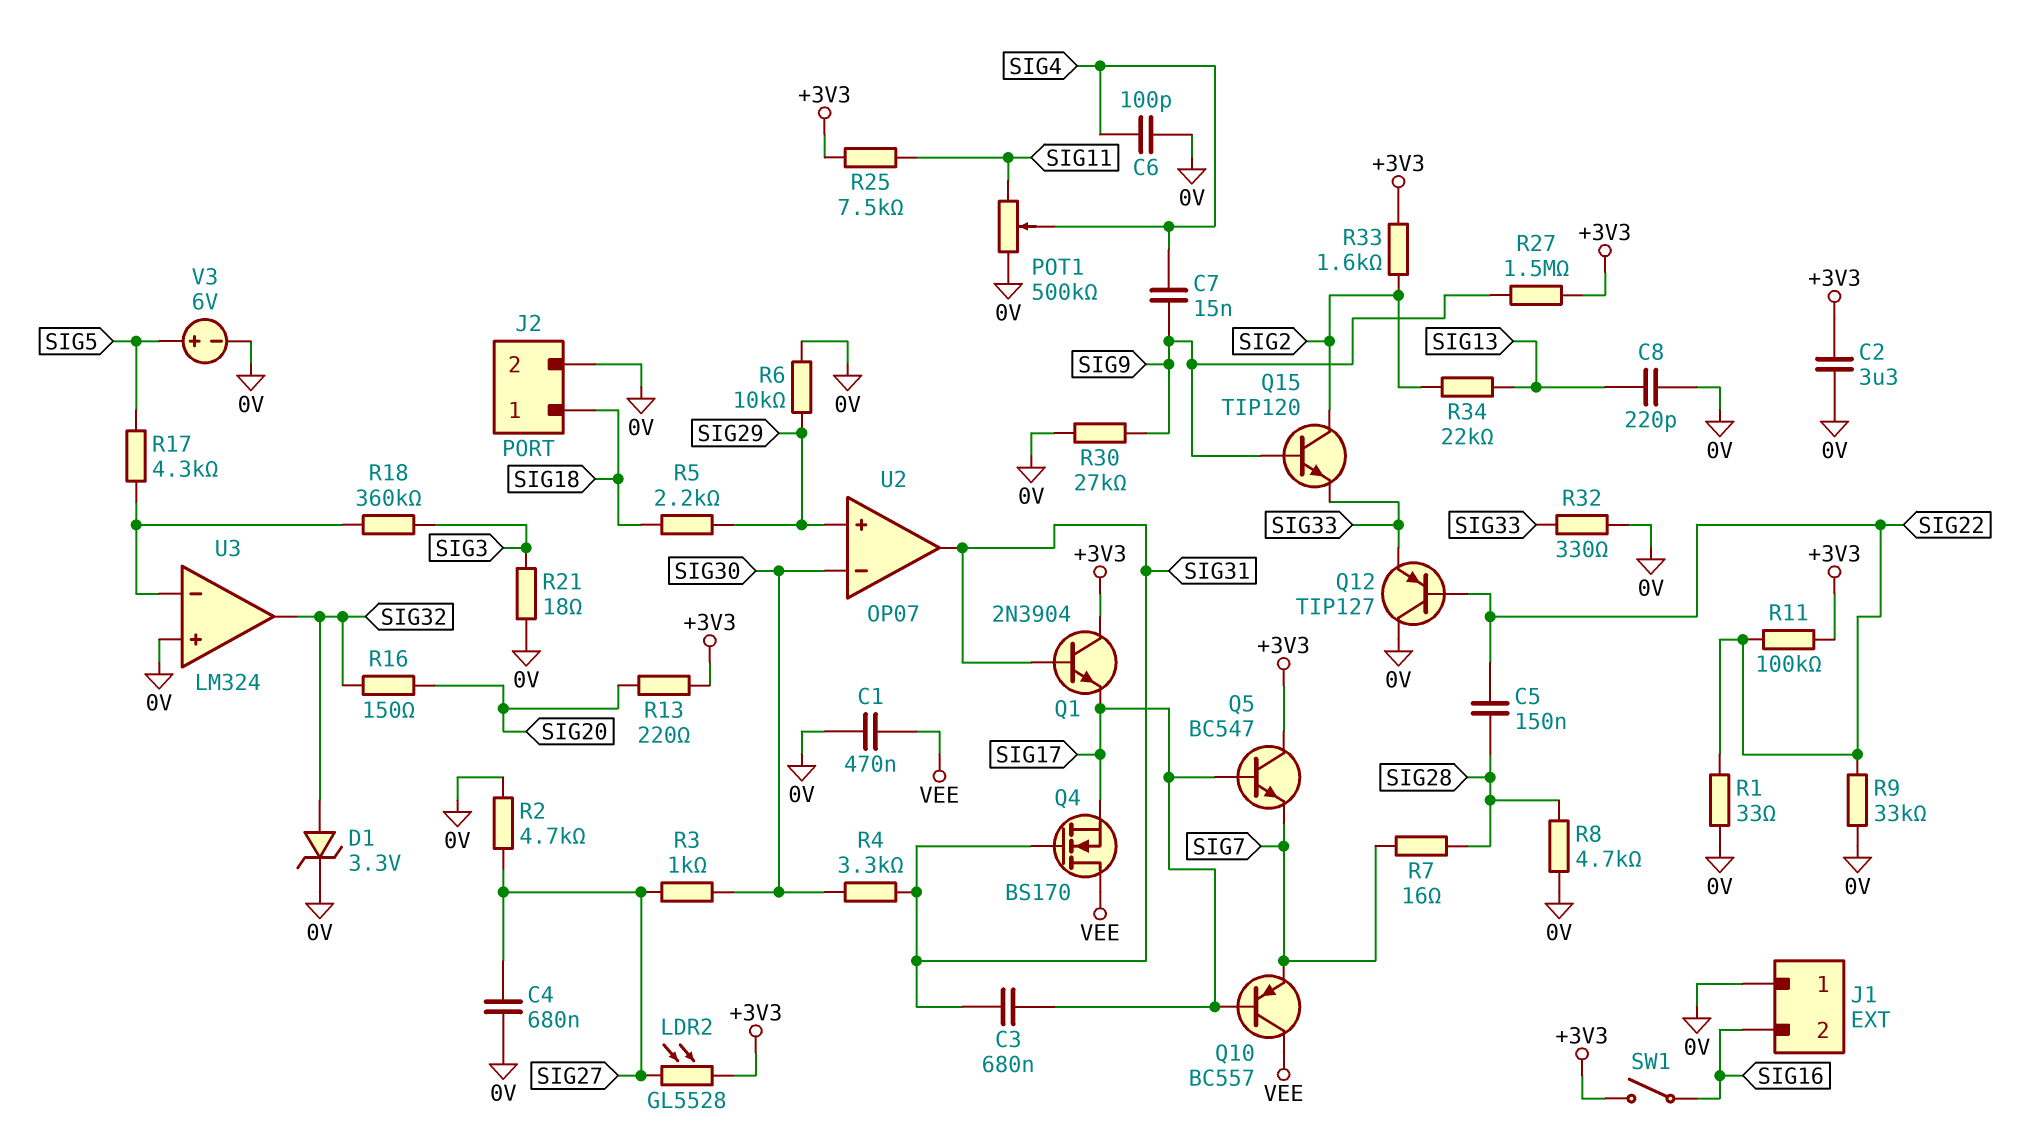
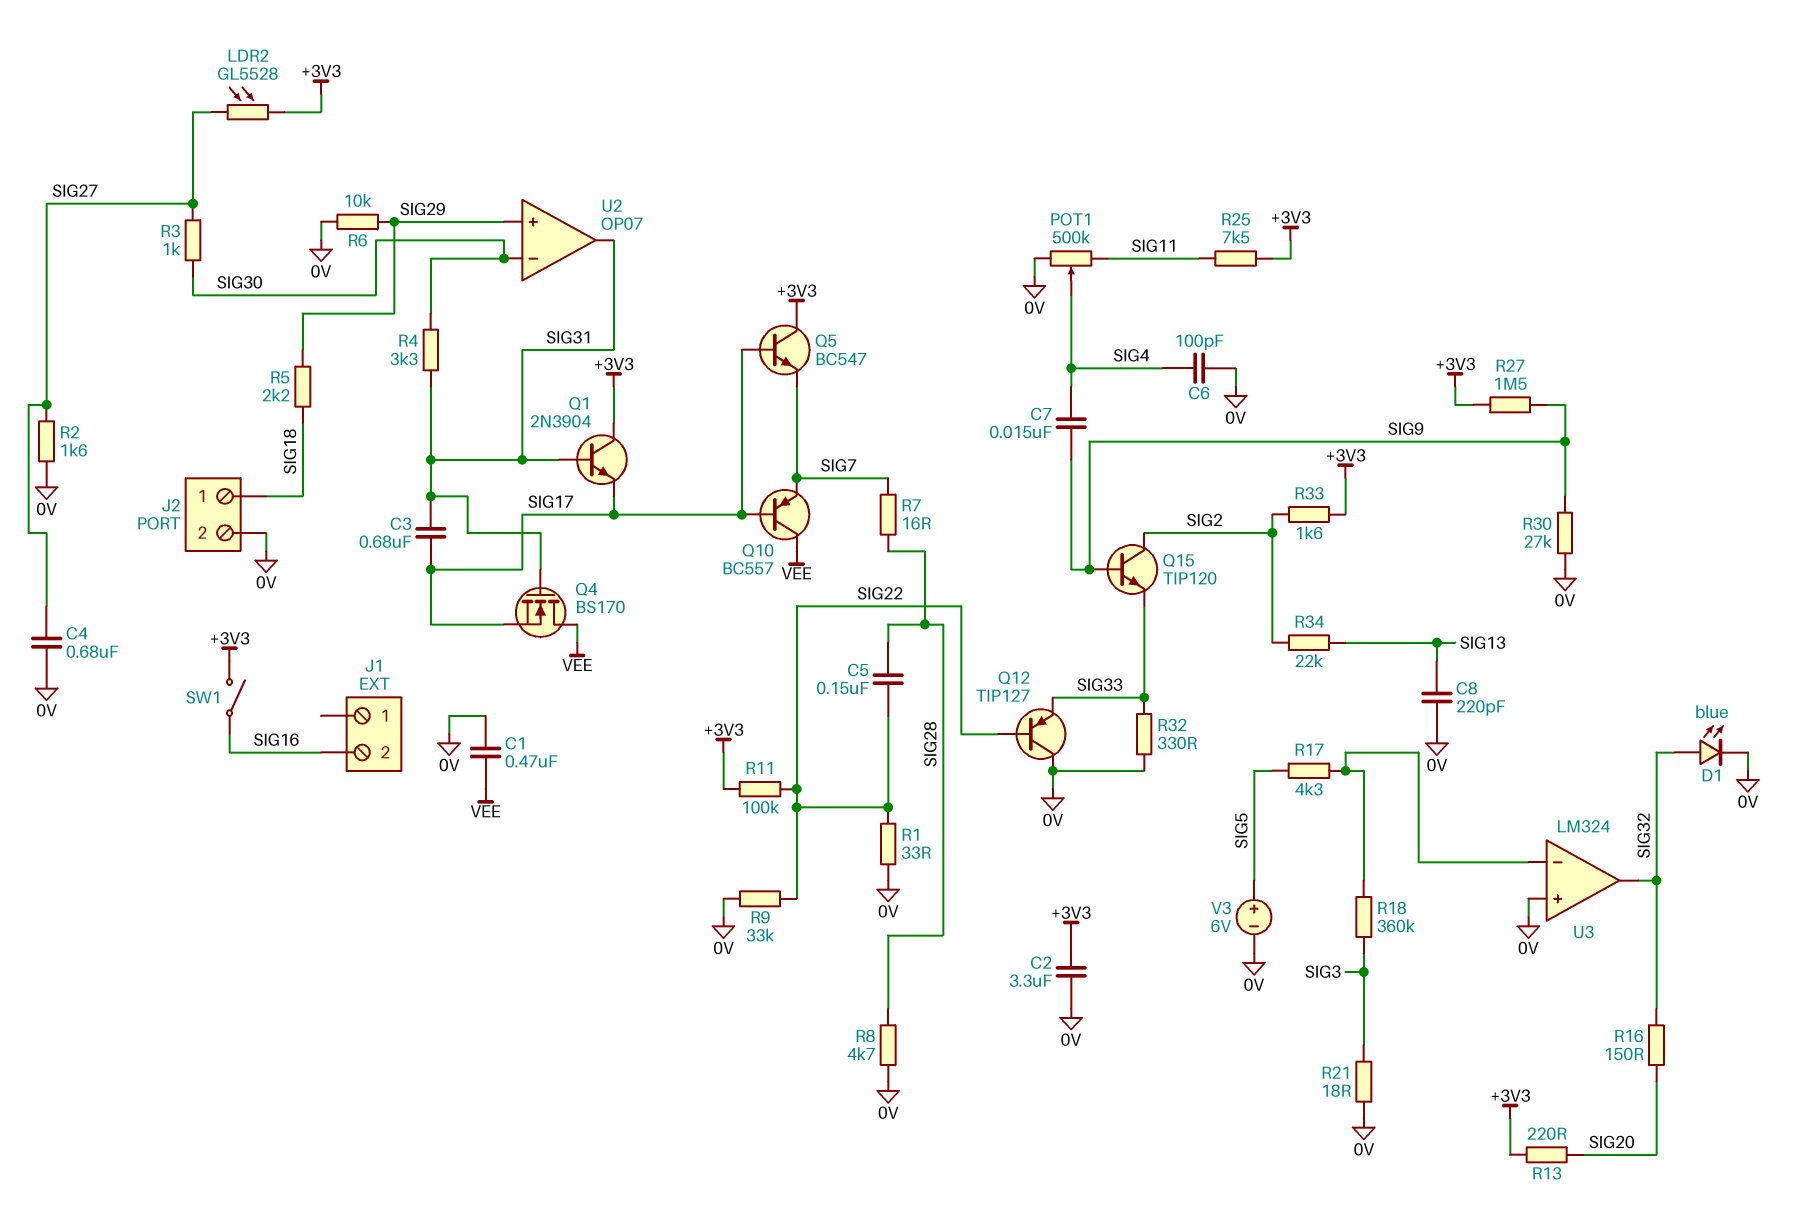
D1: zener 3.3V (A SIG32, K 0V) -> LED blue (A SIG32, K 0V)
J1 pin 1: 0V -> none
R2: 4.7k (0V, SIG27) -> 1.6k (0V, SIG27)

